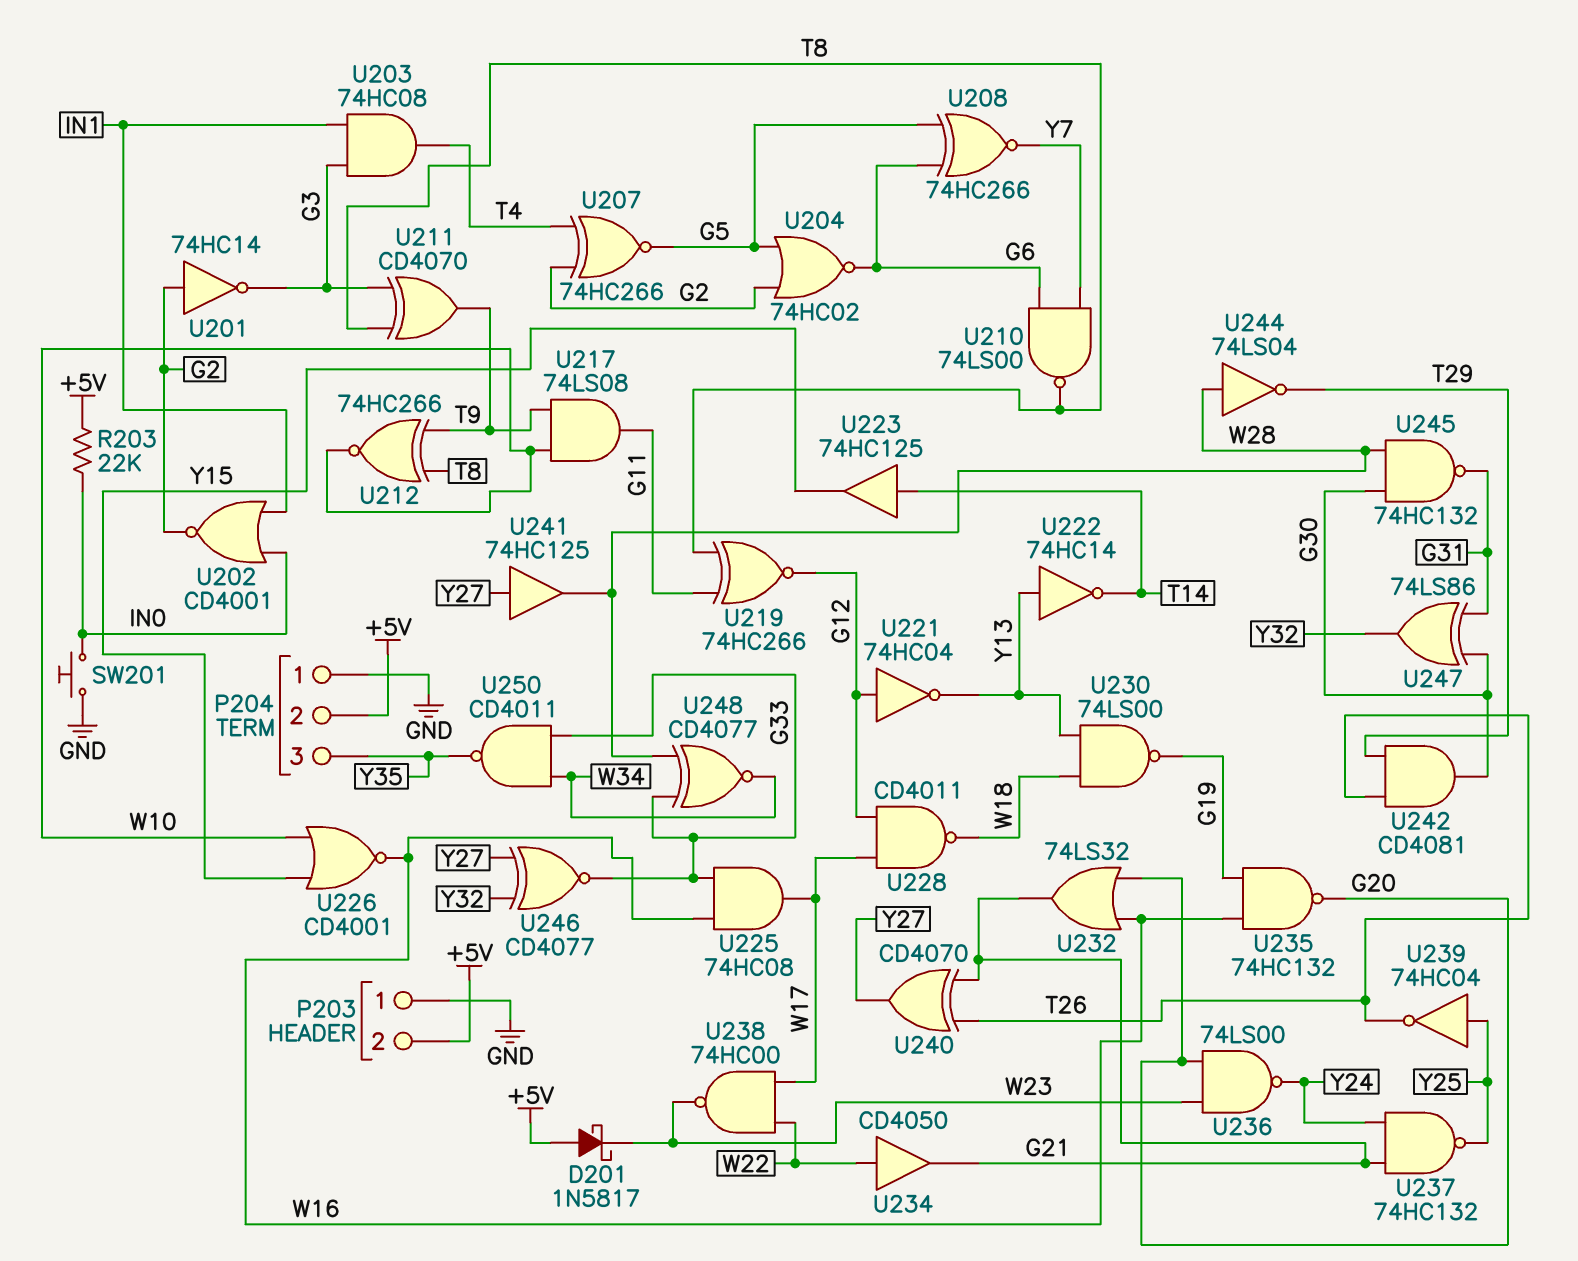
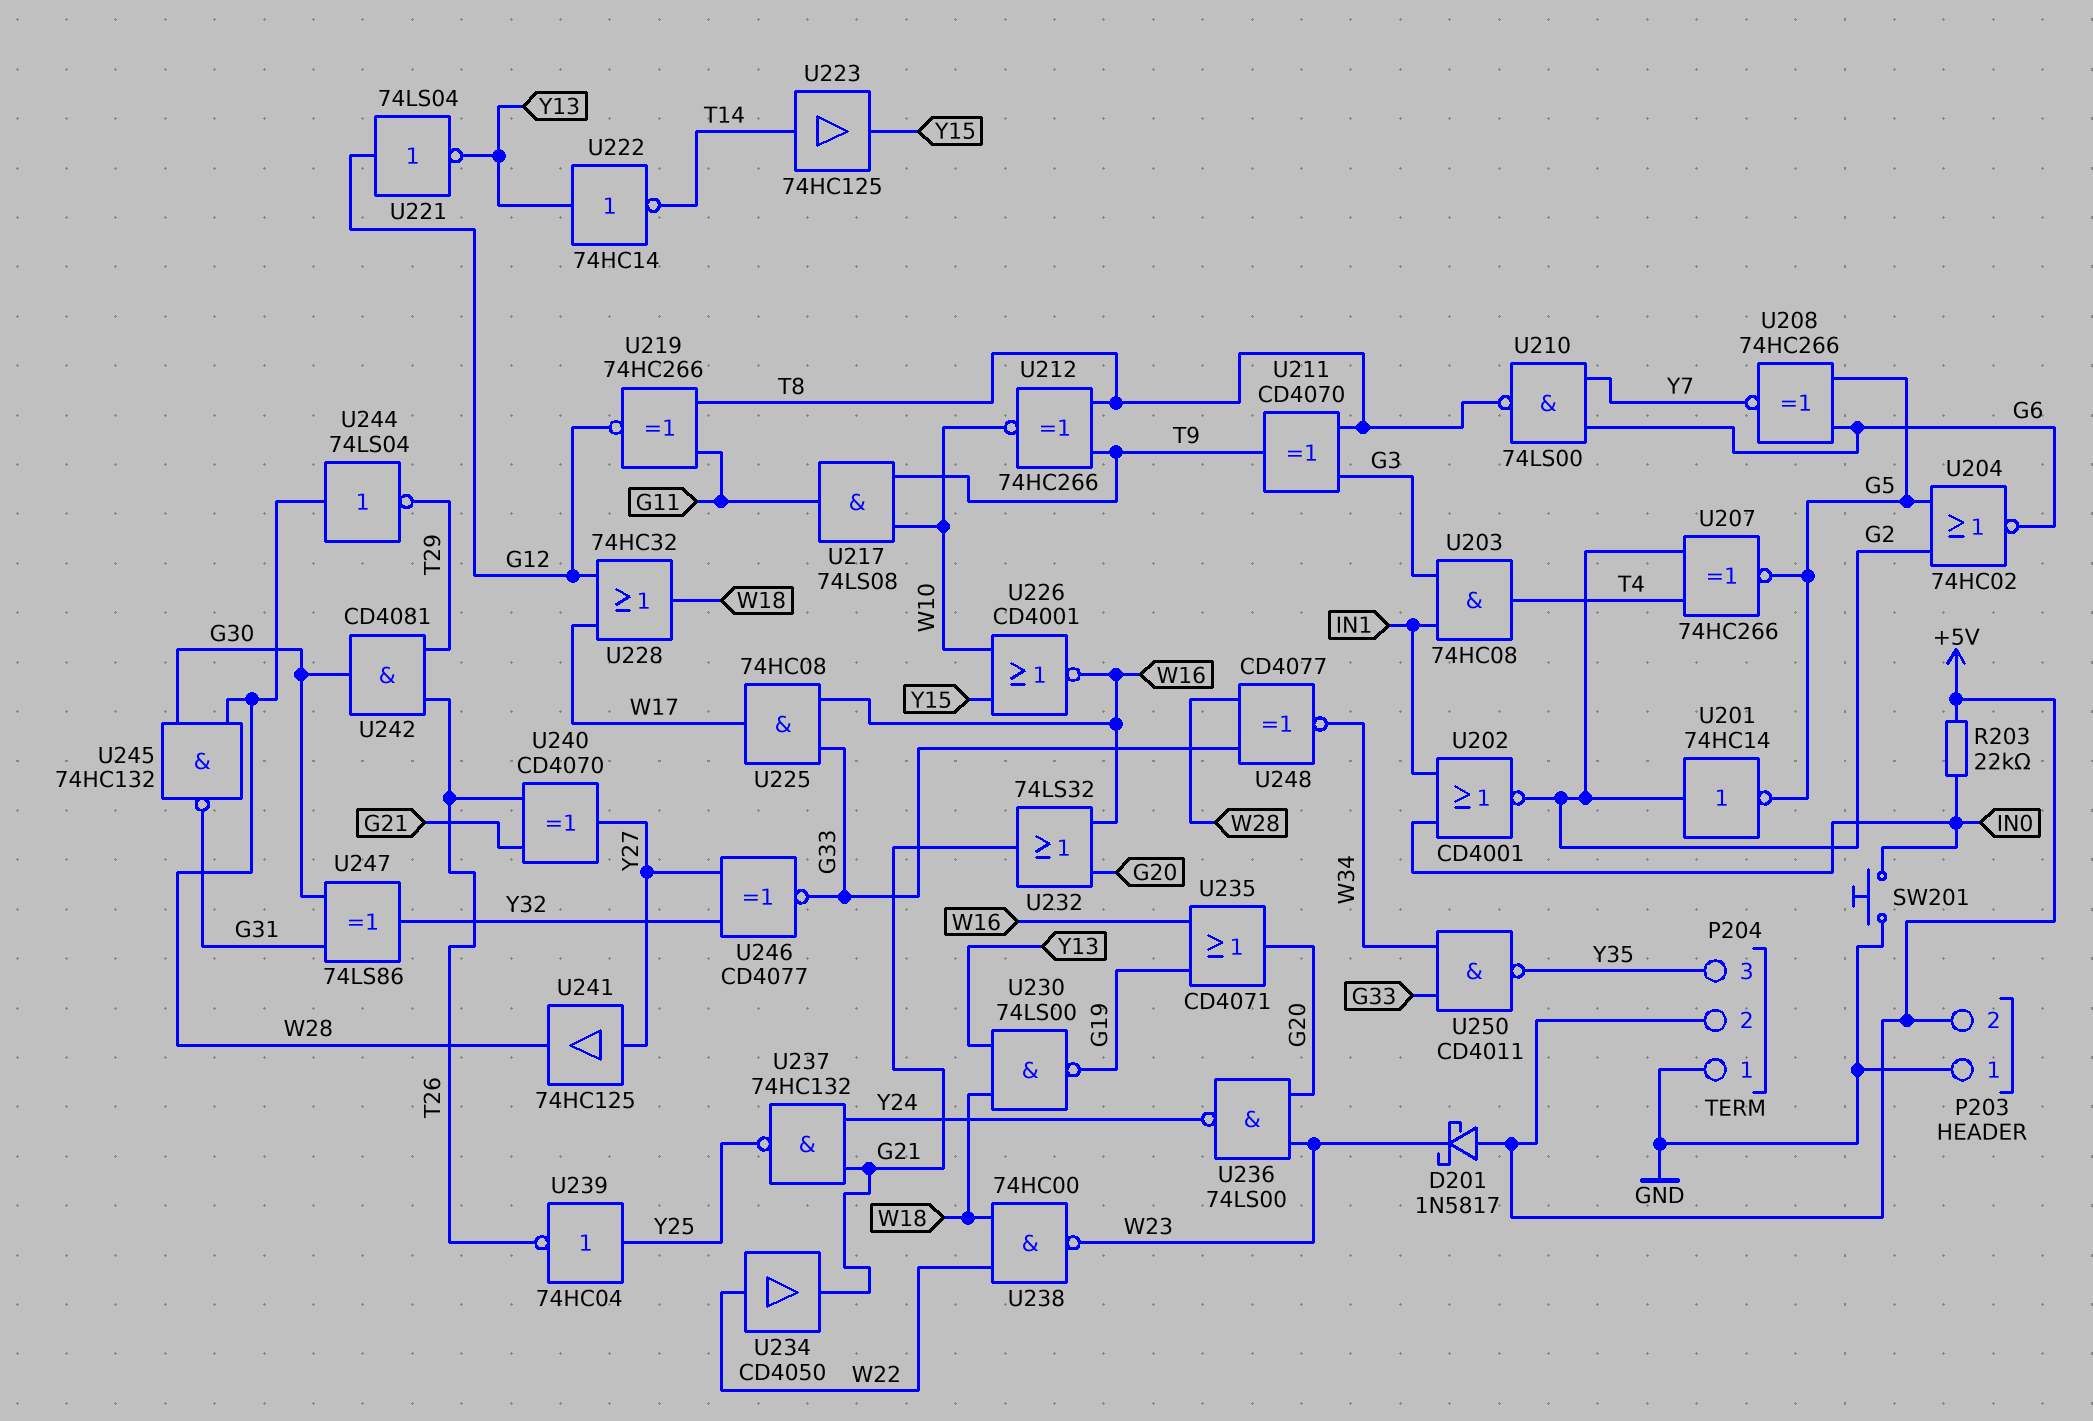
U201: NOT 74HC14 (in G2, out G3) -> NOT 74HC14 (in G2, out G5)
U221: NOT 74HC04 (in G12, out Y13) -> NOT 74LS04 (in G12, out Y13)
U228: NAND CD4011 (in G12, in W17, out W18) -> OR 74HC32 (in G12, in W17, out W18)
U235: NAND 74HC132 (in G19, in W16, out G20) -> OR CD4071 (in G19, in W16, out G20)
U238: NAND 74HC00 (in W17, in W22, out W23) -> NAND 74HC00 (in W18, in W22, out W23)

